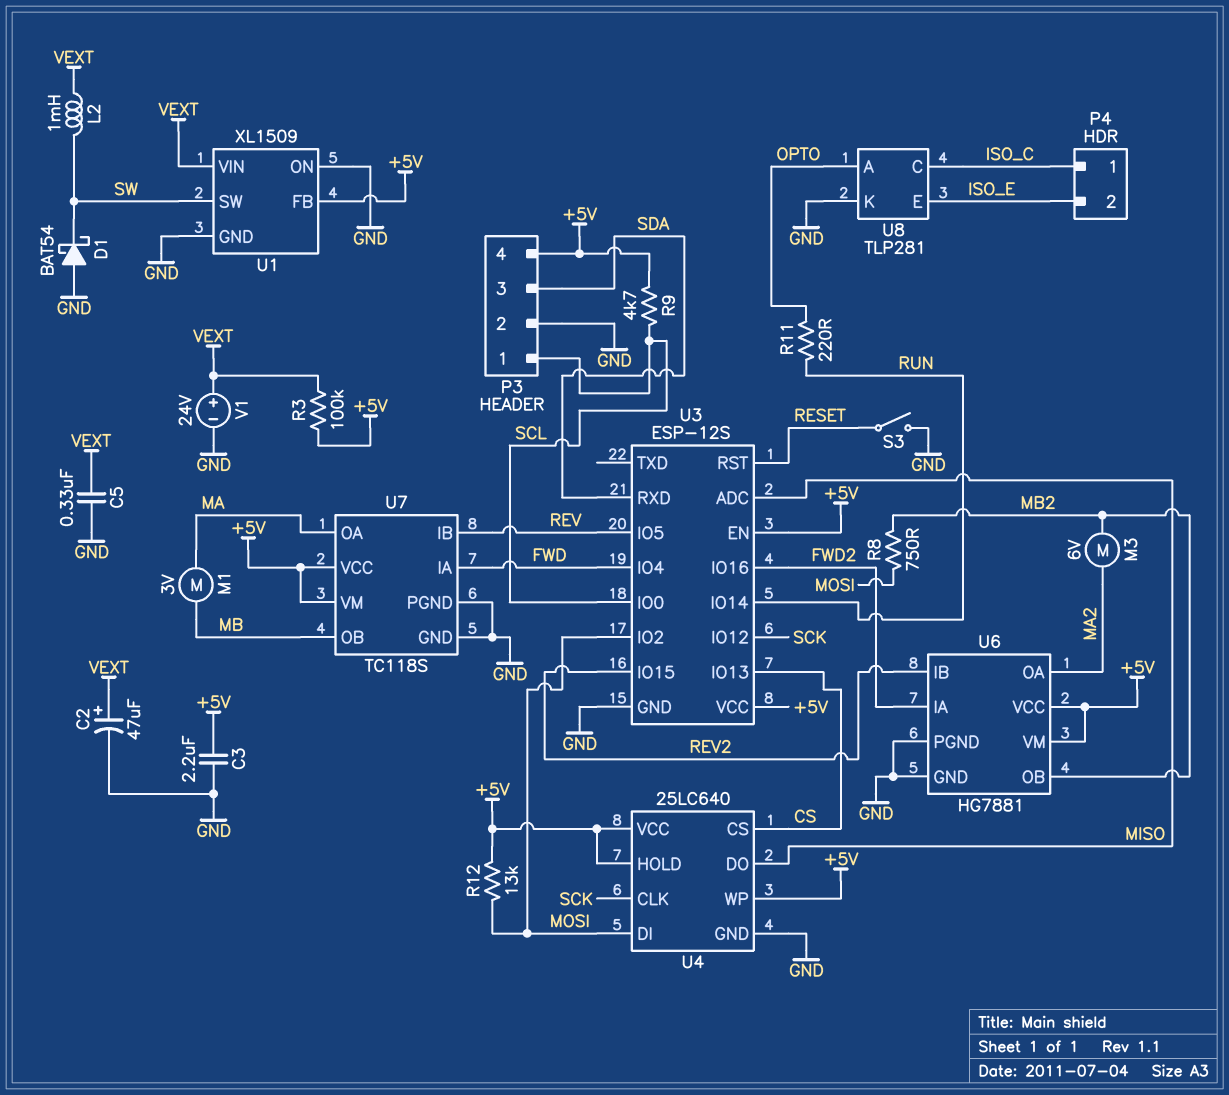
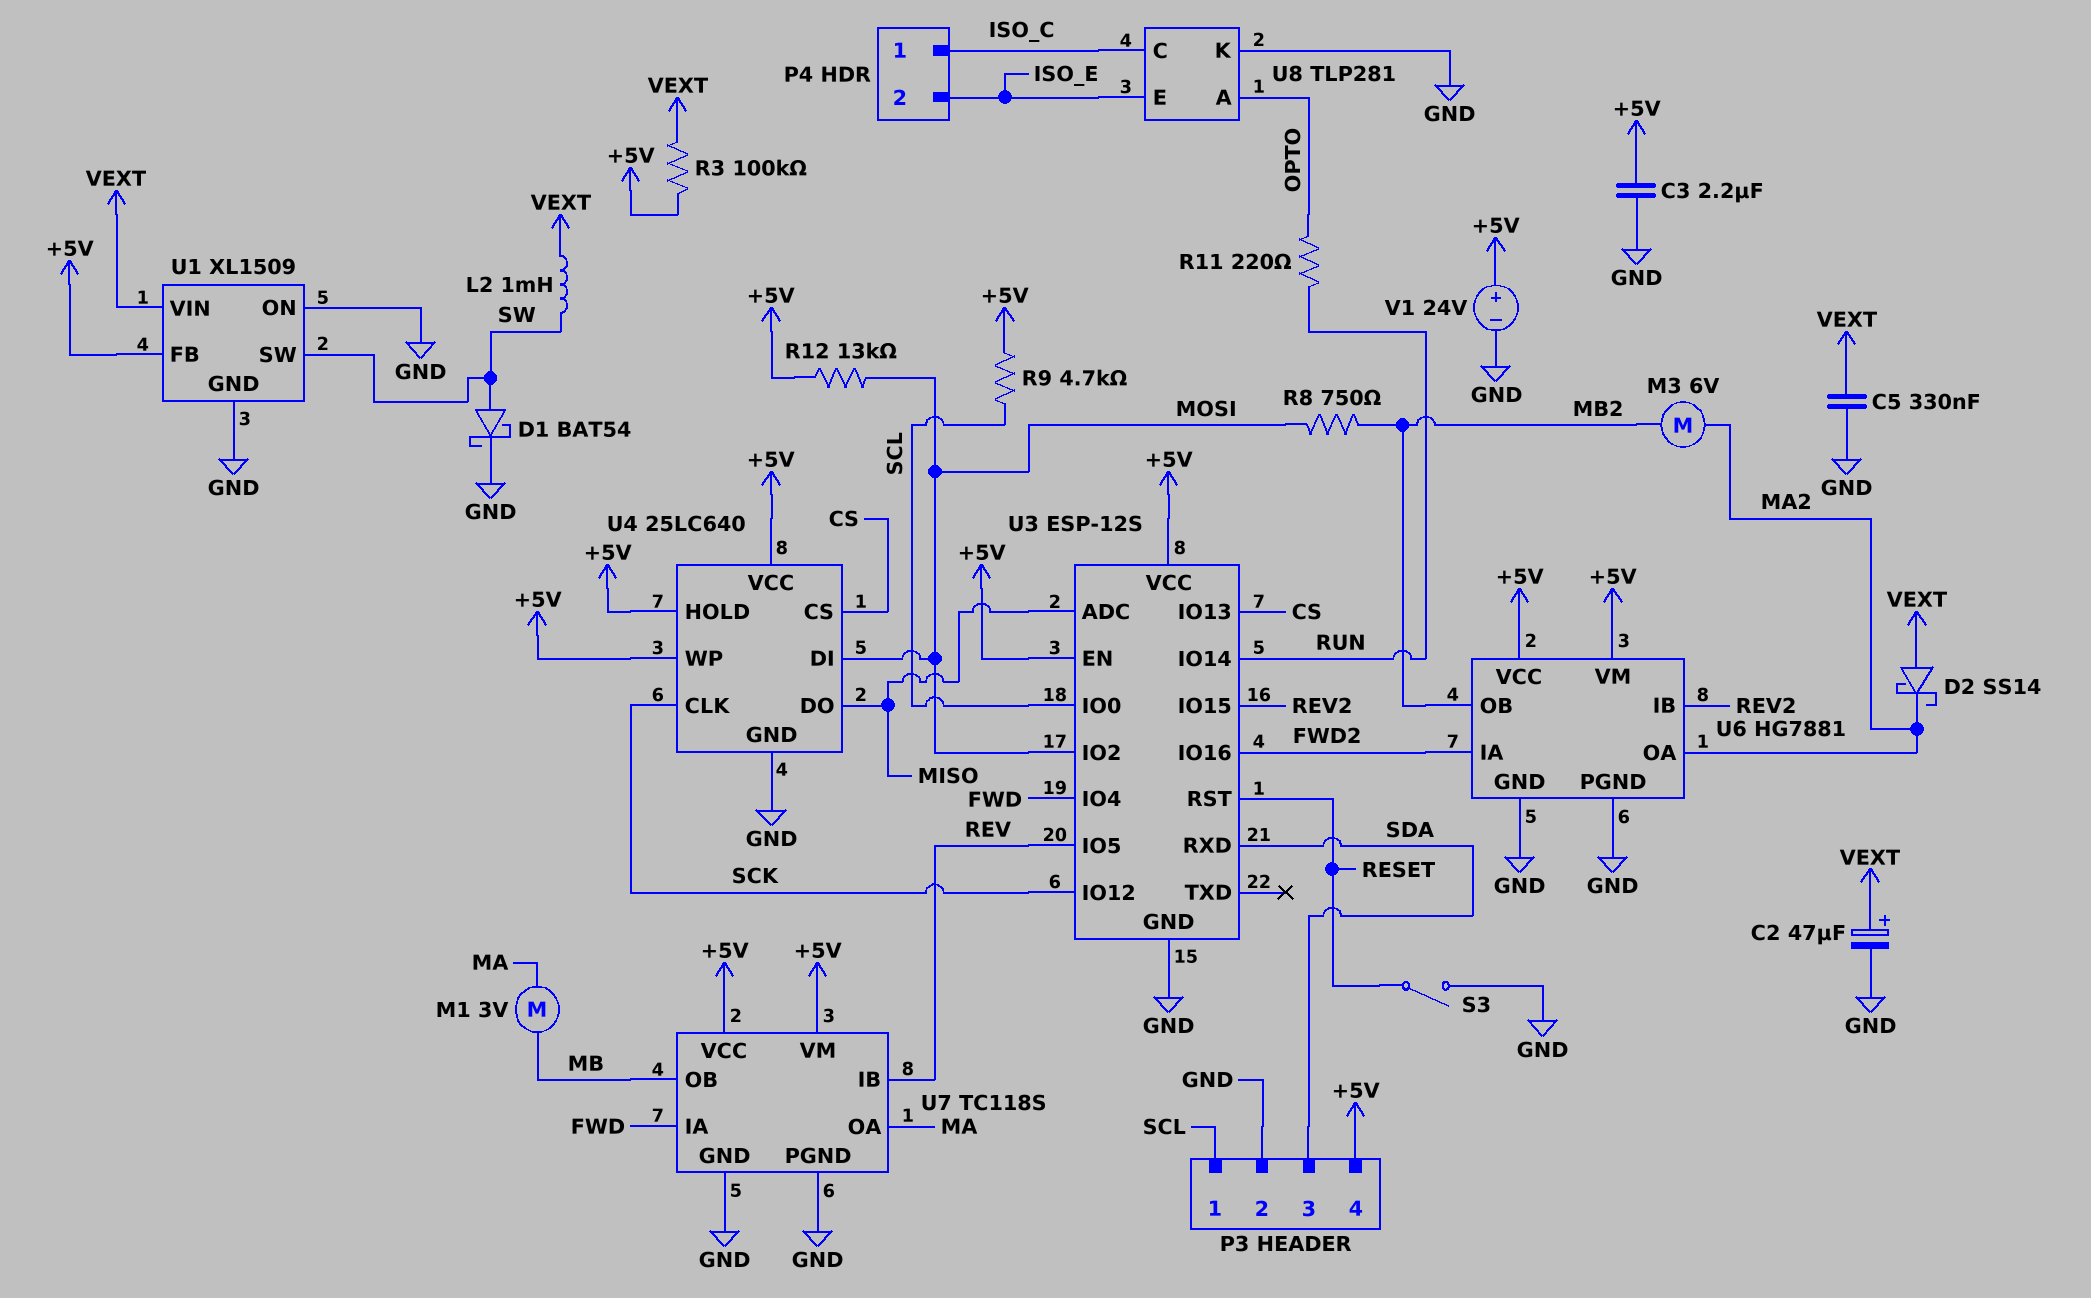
D1: schottky BAT54 (A GND, K SW) -> schottky BAT54 (A SW, K GND)
D2: none -> schottky SS14 (A VEXT, K MA2)
V1: 24V (plus VEXT, minus GND) -> 24V (plus +5V, minus GND)

